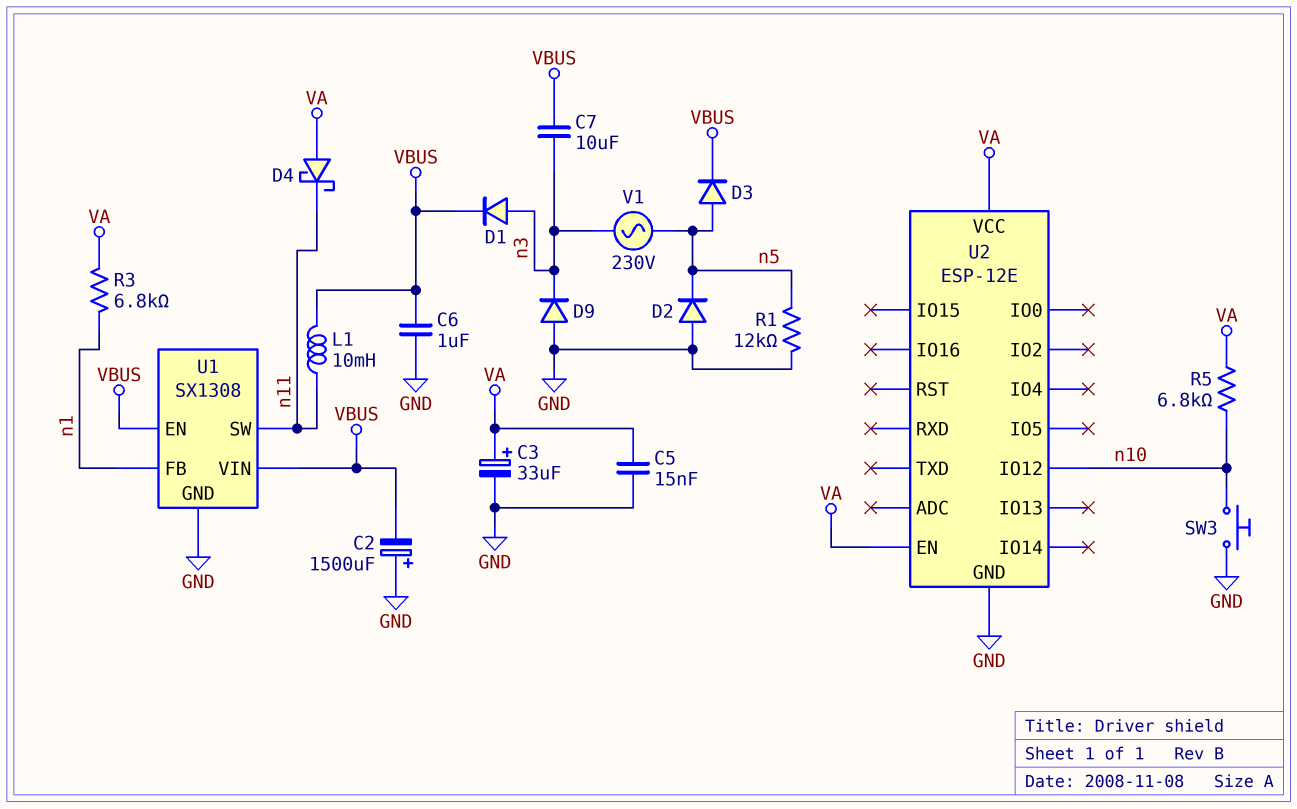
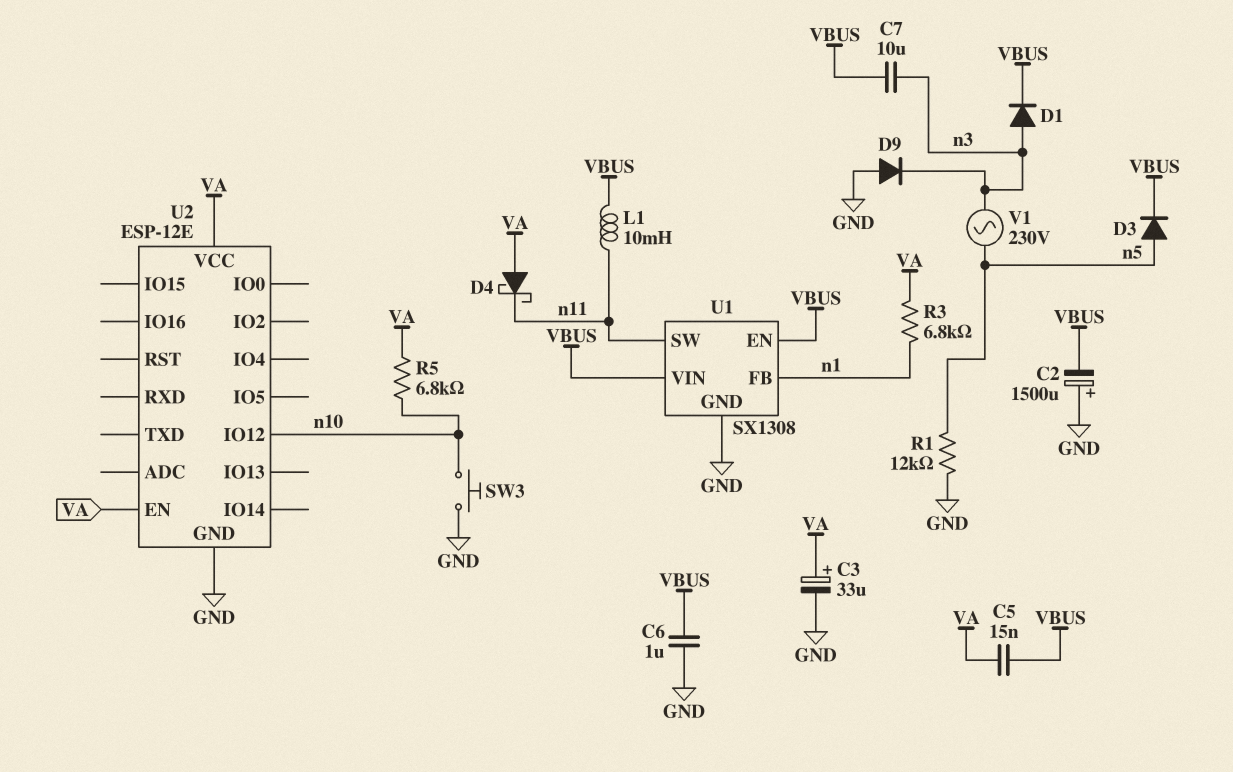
C5: 15nF (GND, VA) -> 15nF (VA, VBUS)
D2: diode (A GND, K n5) -> none

